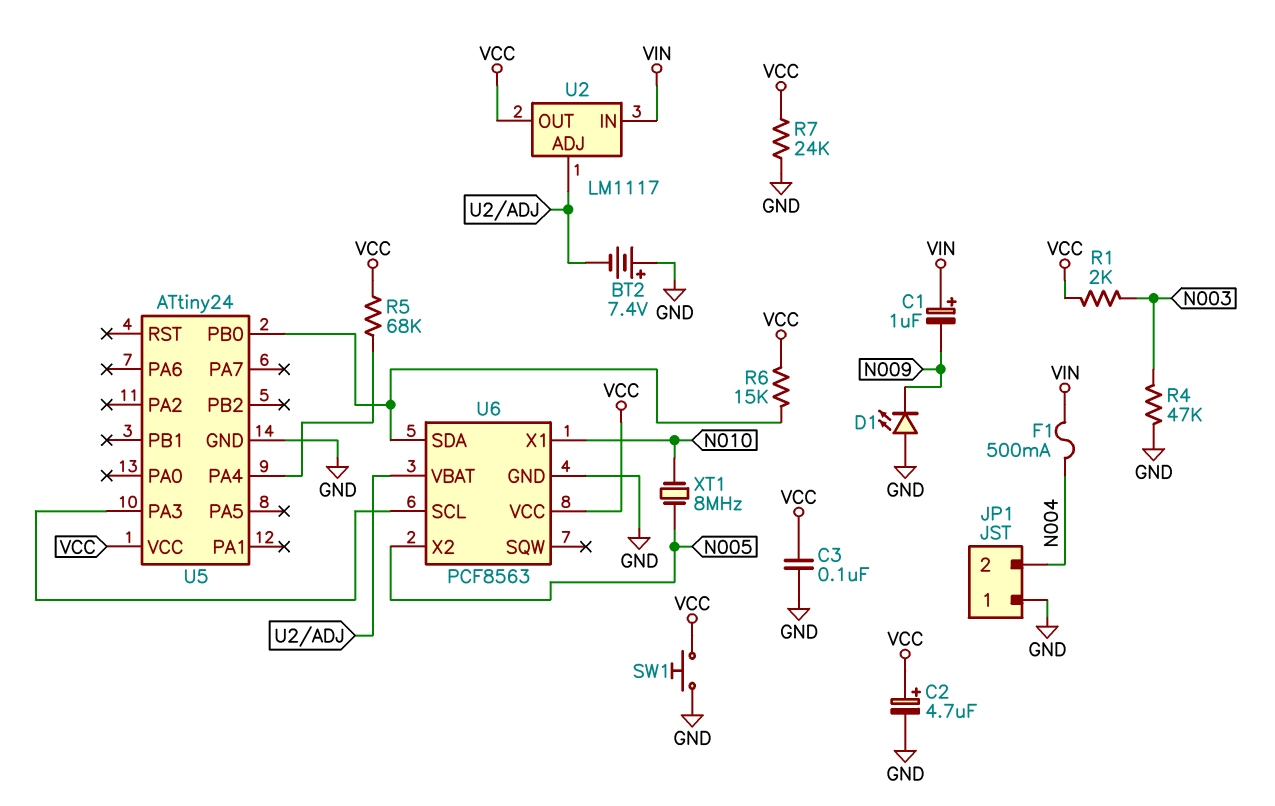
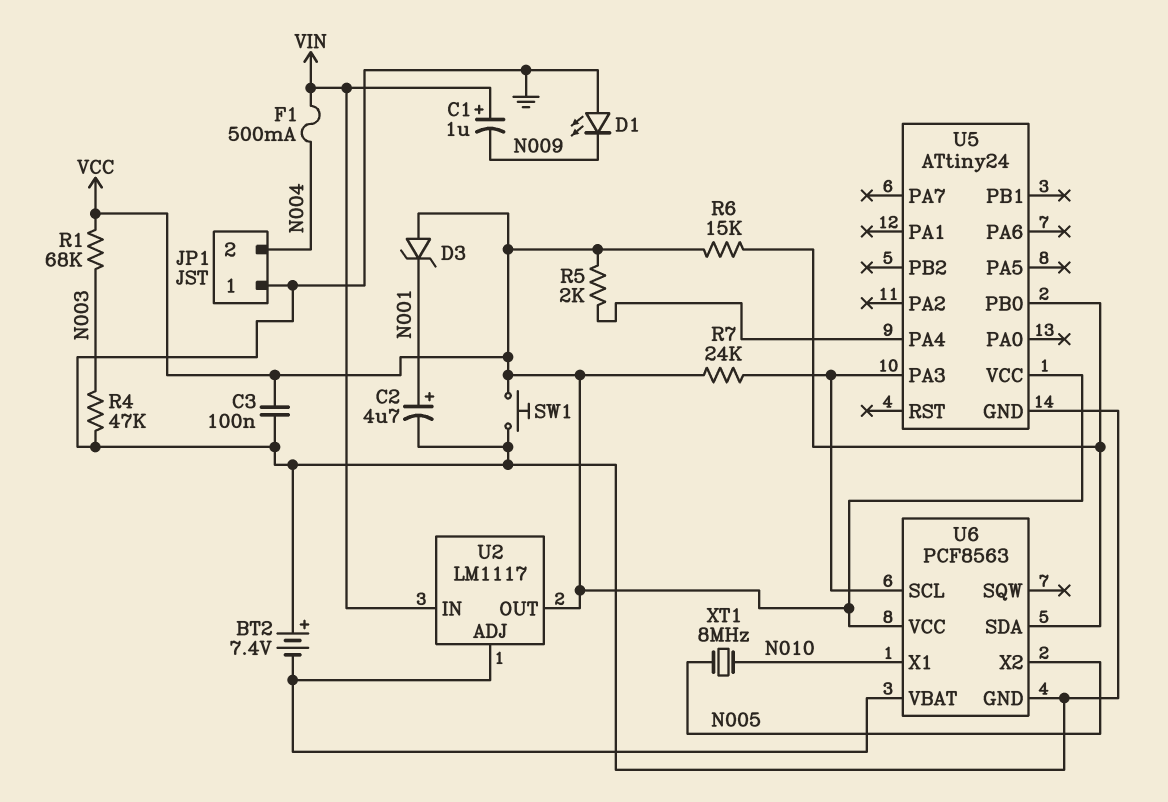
C2: 4.7uF (plus VCC, minus GND) -> 4.7uF (plus N001, minus GND)
D3: none -> zener (A VCC, K N001)
R1: 2k (N003, VCC) -> 68k (N003, VCC)
R5: 68k (U5/PA4, VCC) -> 2k (U5/PA4, VCC)
R7: 24k (GND, VCC) -> 24k (U5/PA3, VCC)

